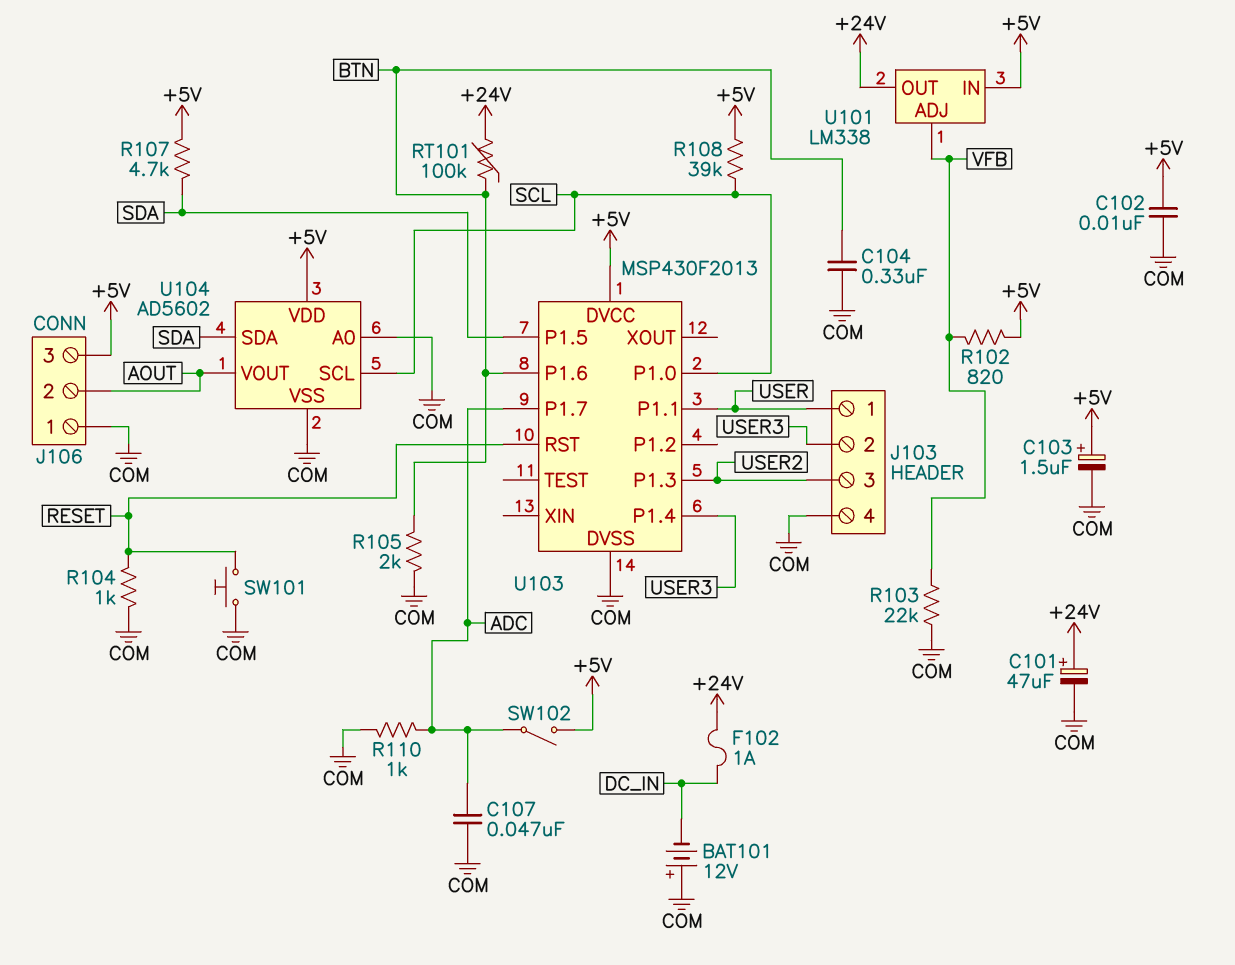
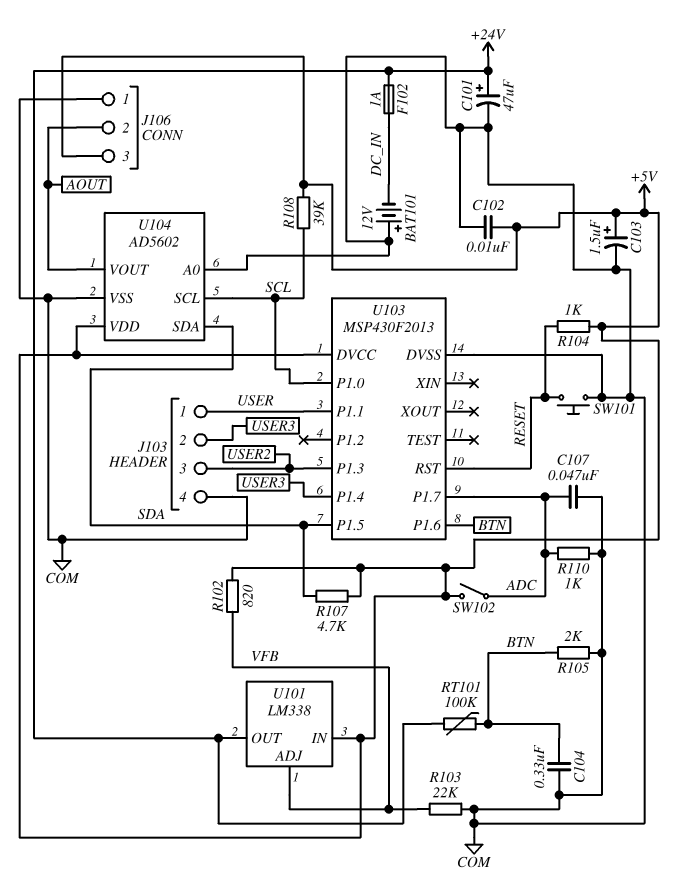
R104: 1k (COM, RESET) -> 1k (+5V, RESET)

